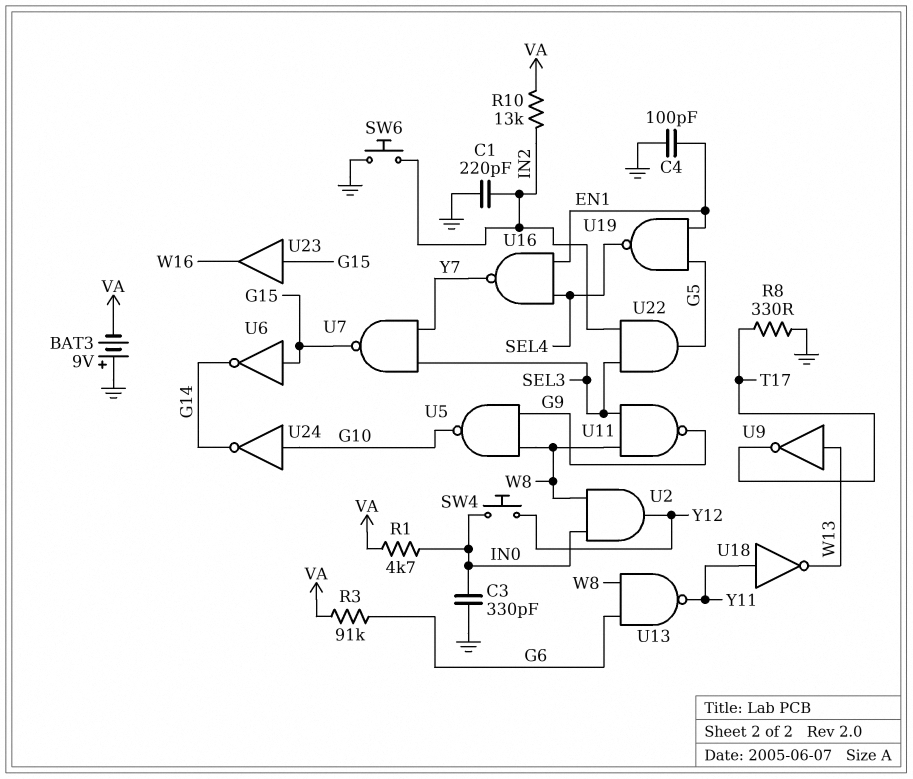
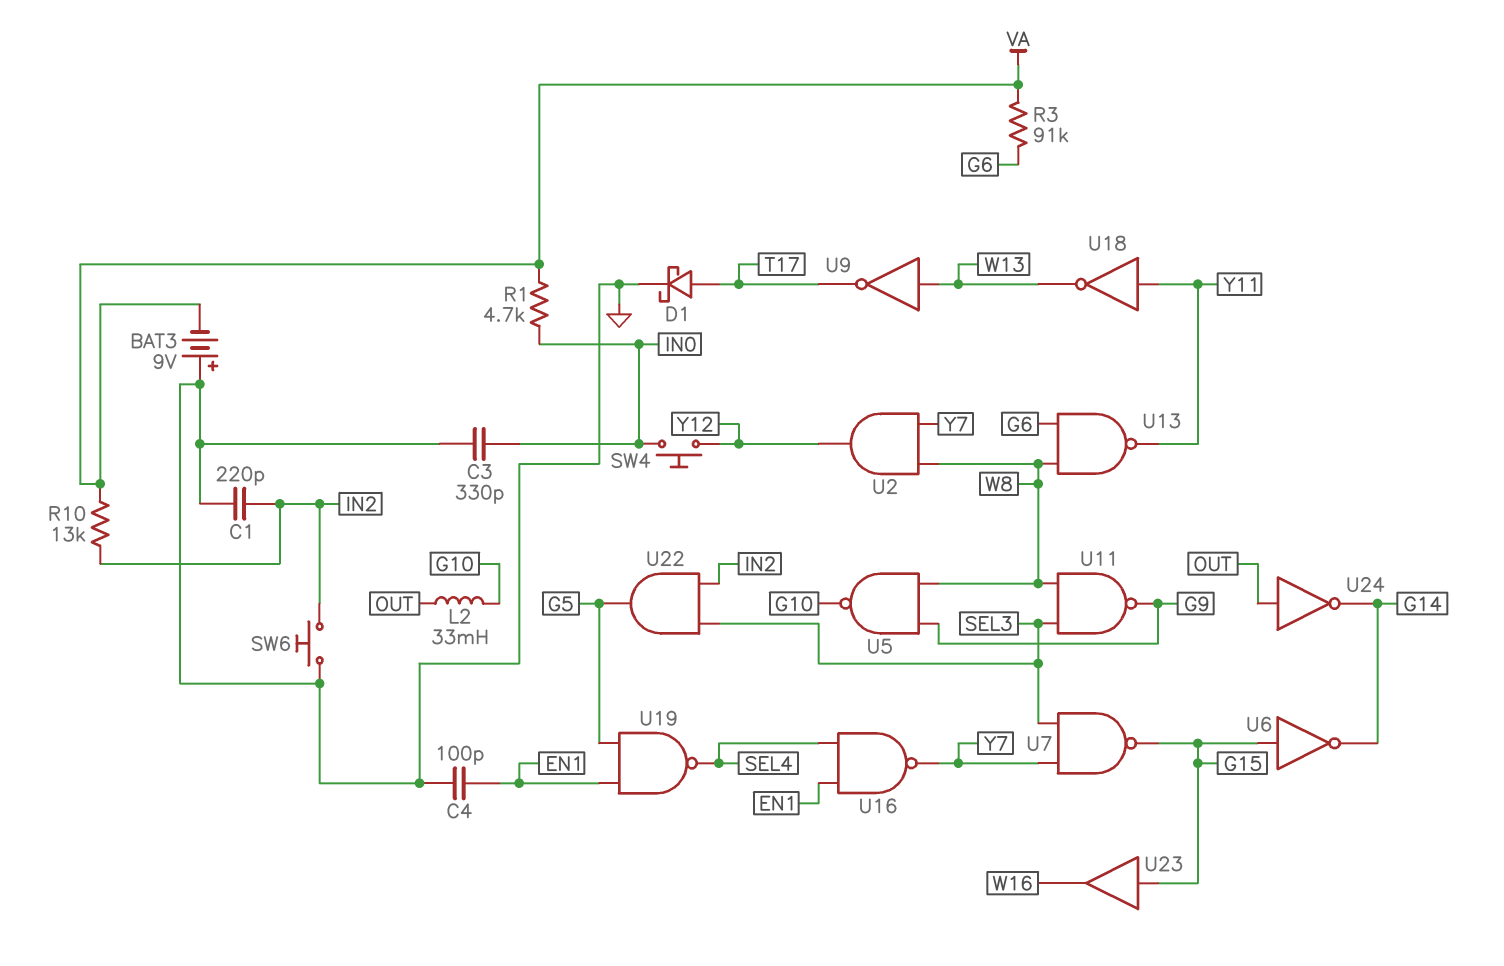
D1: none -> schottky (A T17, K GND)
L2: none -> 33mH (G10, OUT)
R8: 330 (GND, T17) -> none
U2: AND (in IN0, in W8, out Y12) -> AND (in W8, in Y7, out Y12)
U24: NOT (in G10, out G14) -> NOT (in OUT, out G14)

